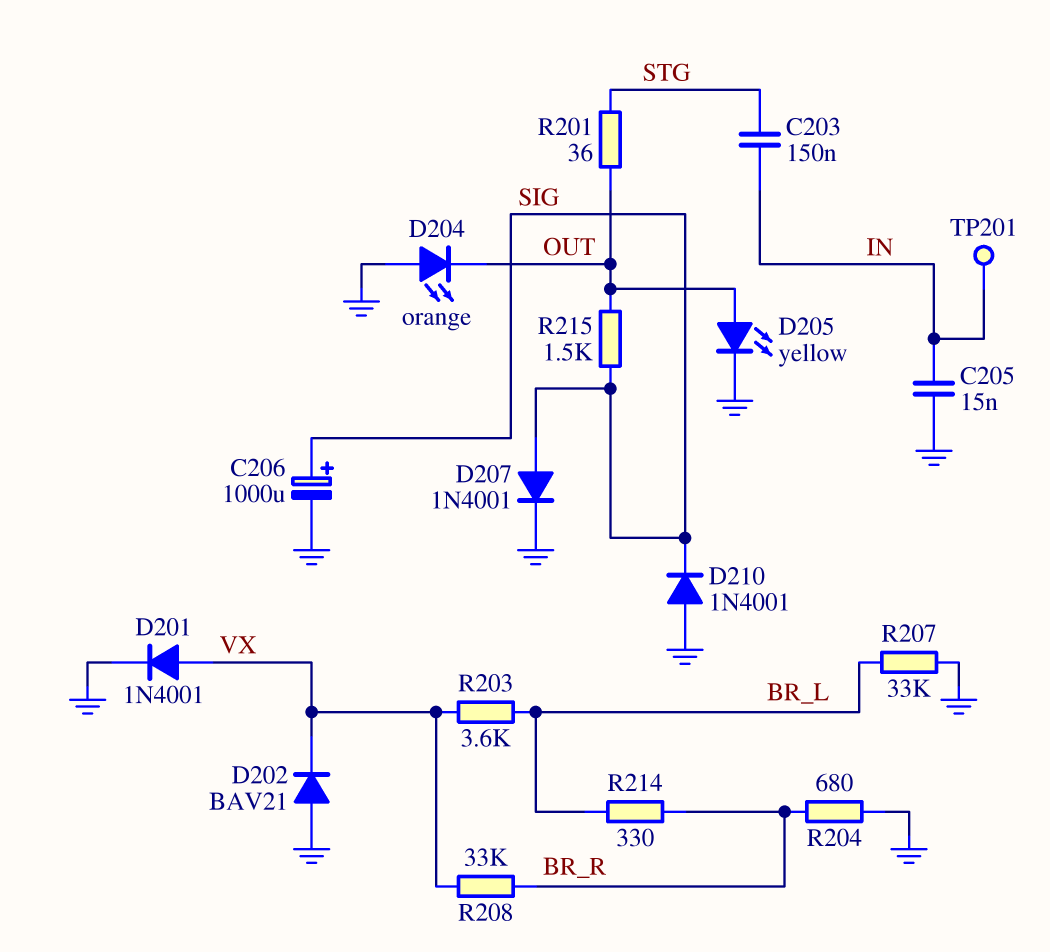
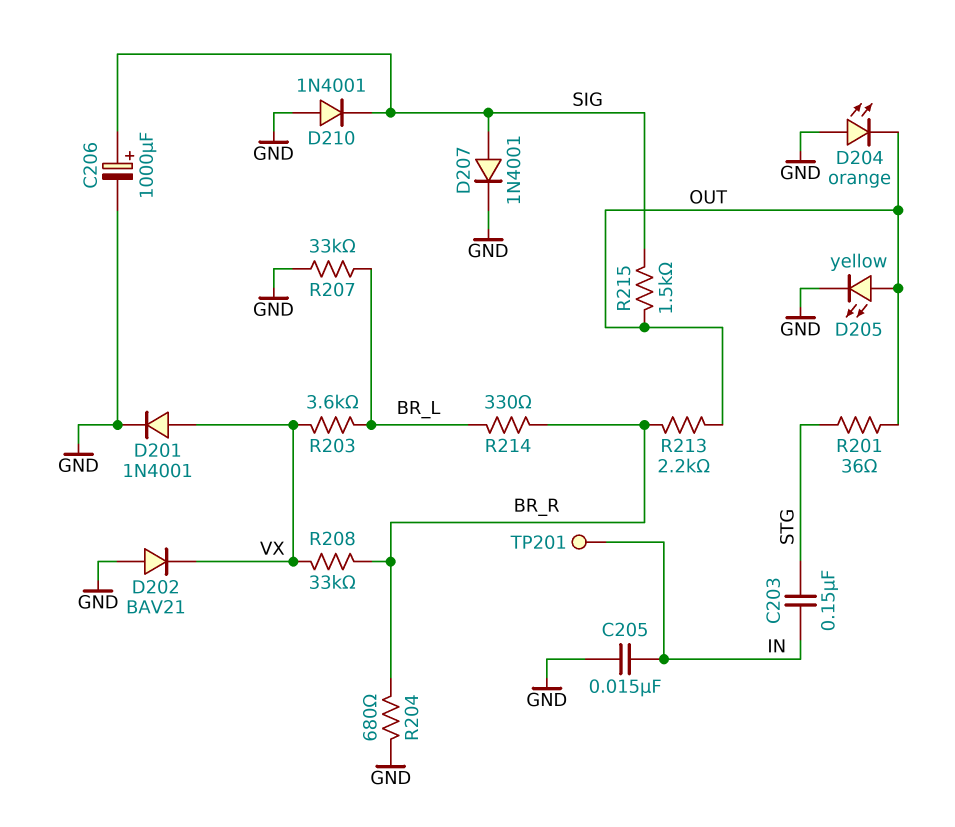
R213: none -> 2.2k (BR_R, OUT)

